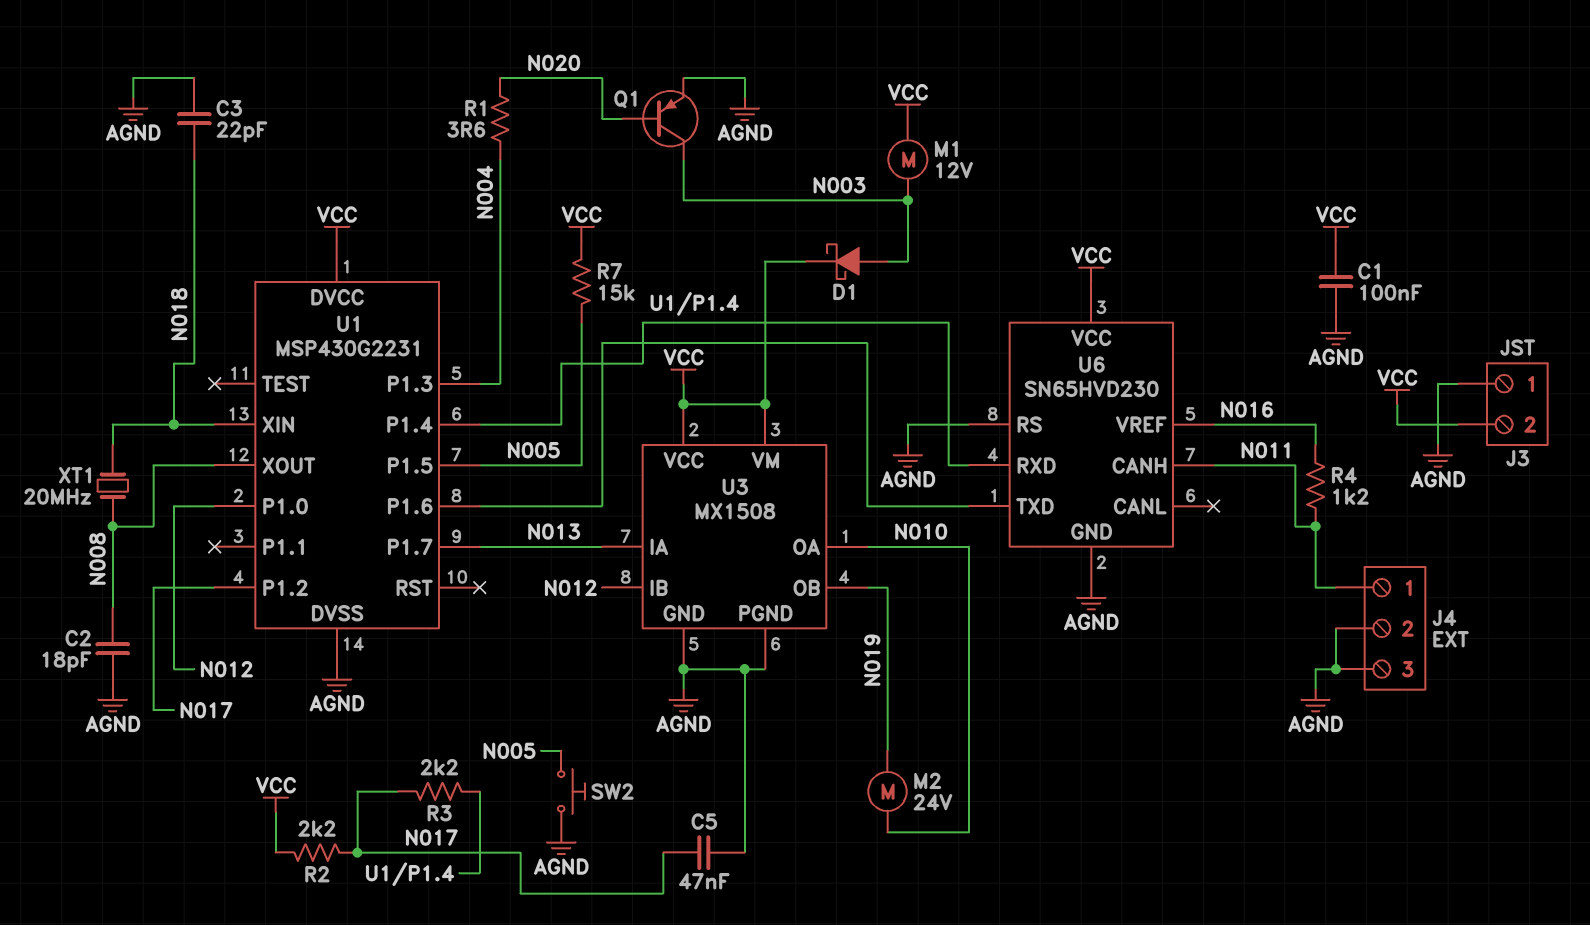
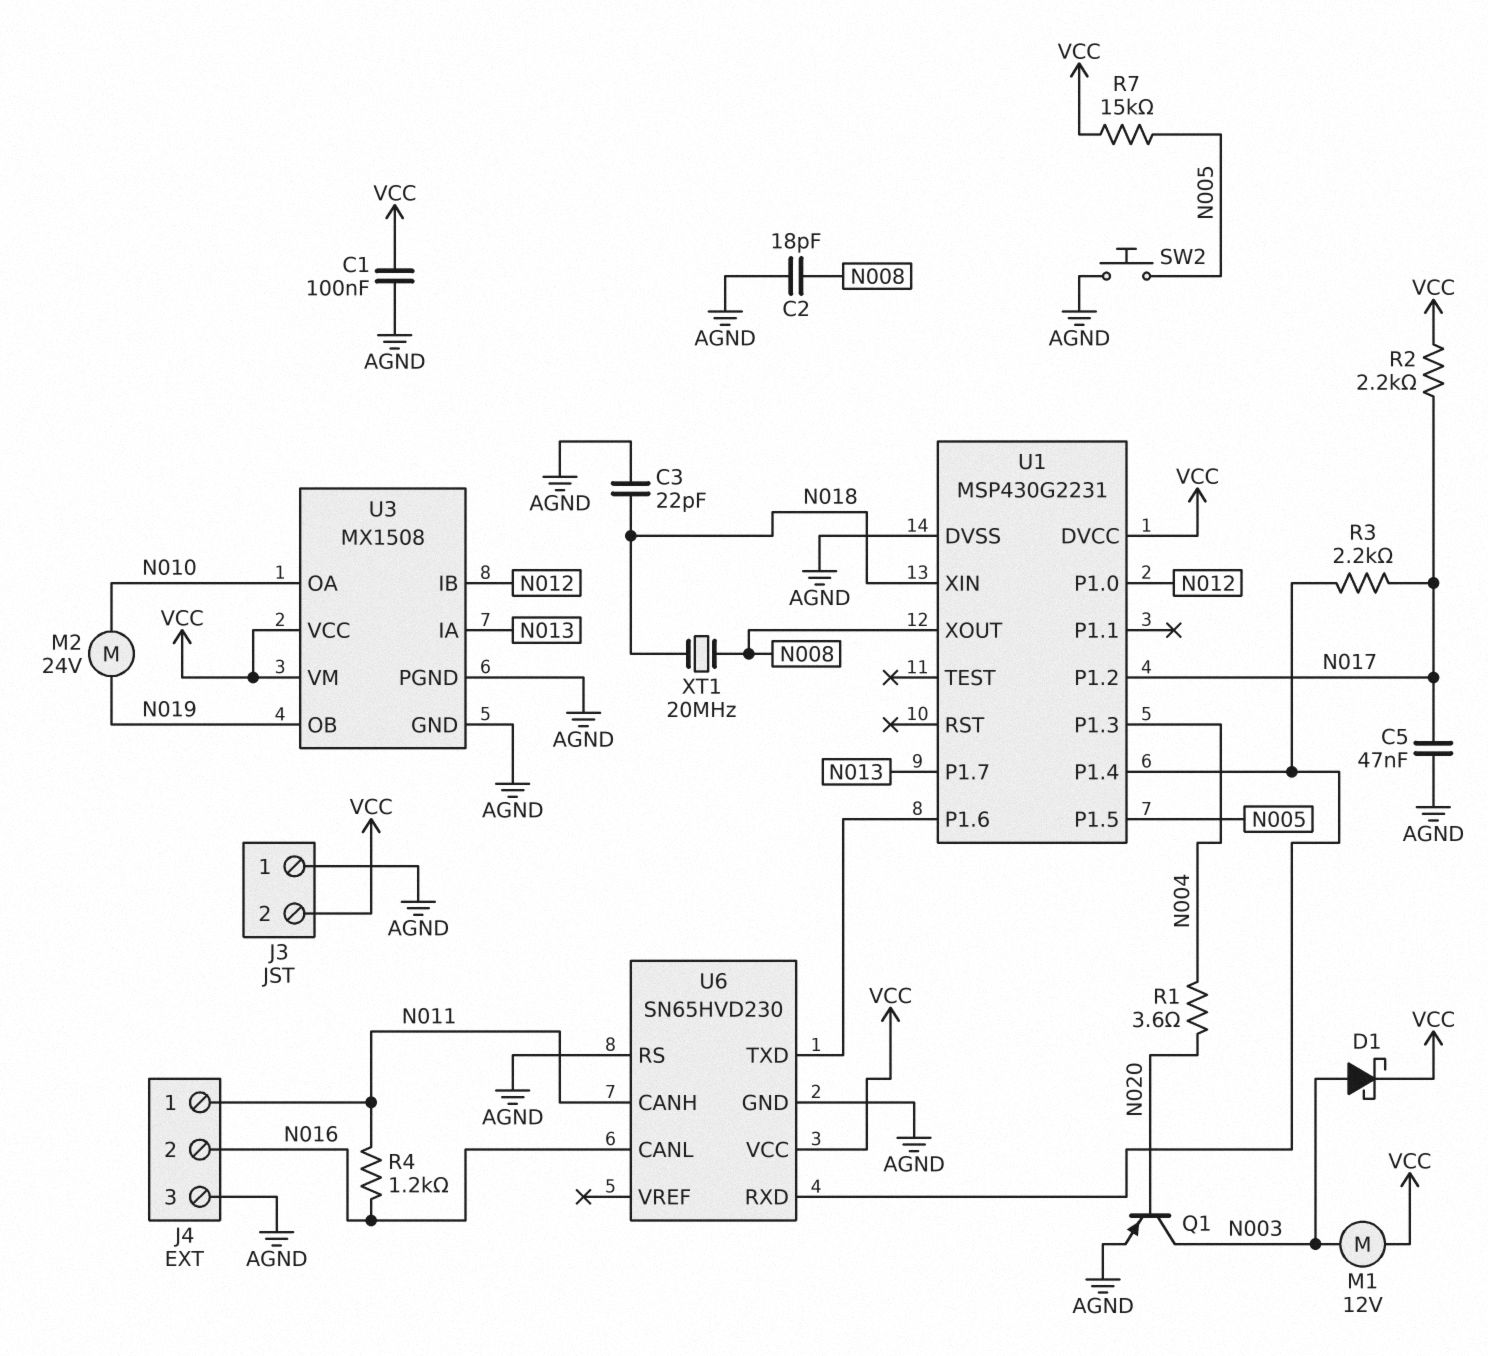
J4 pin 2: AGND -> N016
U6 pin CANL: none -> N016
U6 pin VREF: N016 -> none

